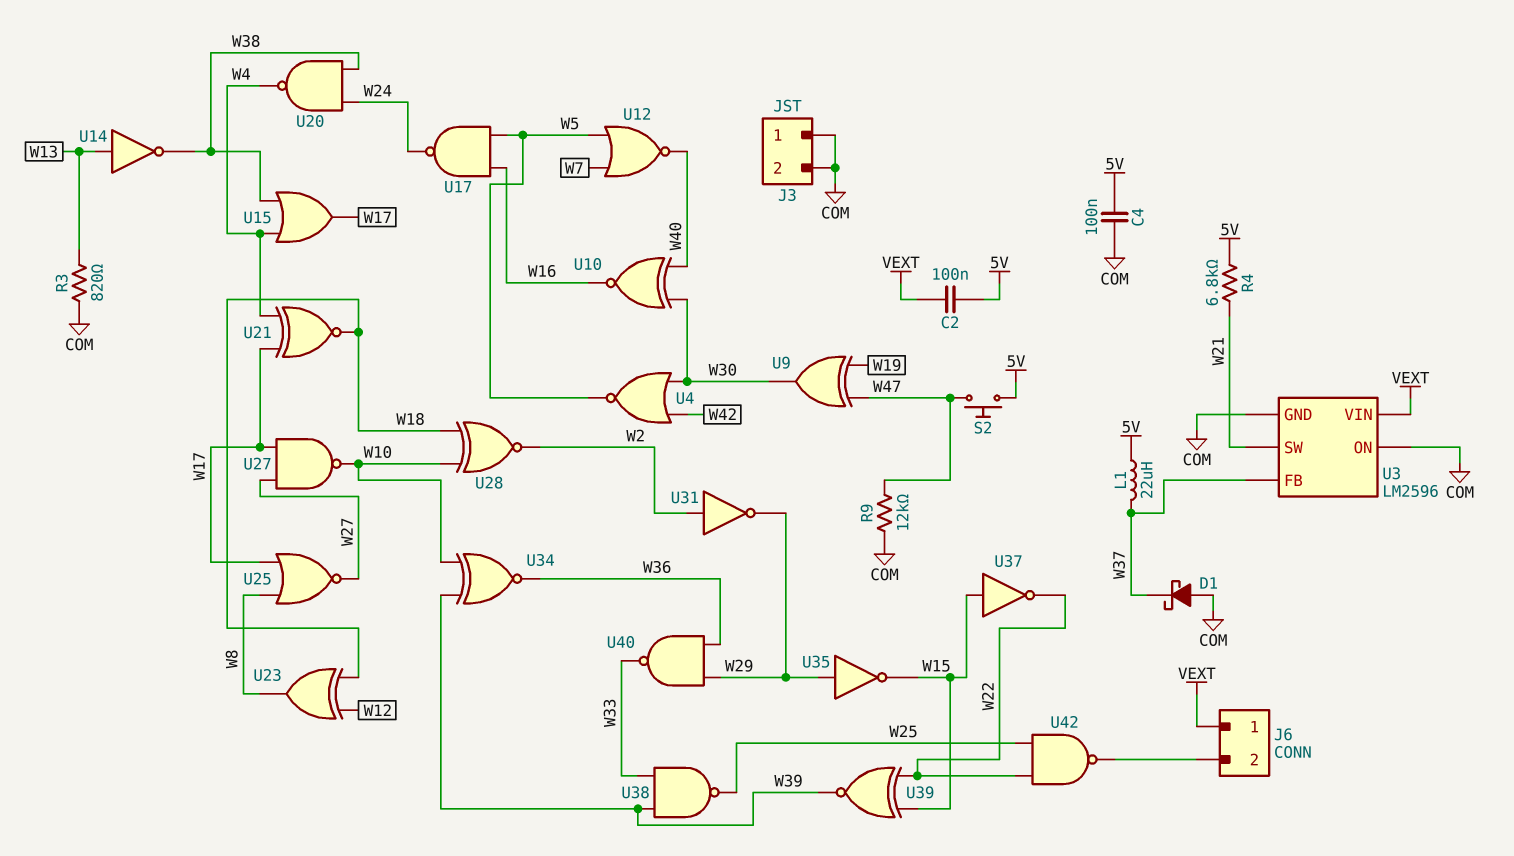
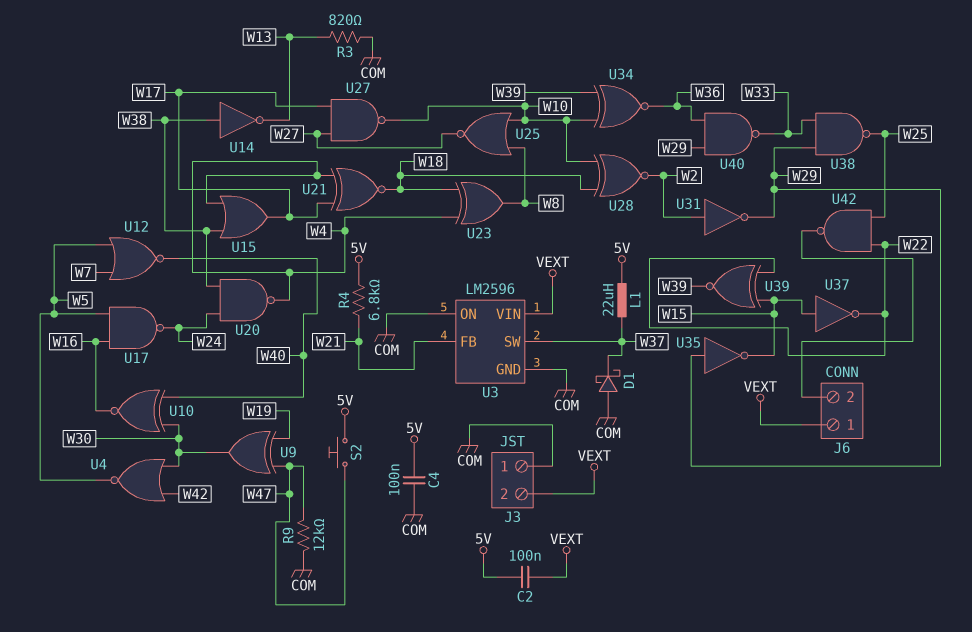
J3 pin 2: COM -> VEXT
U3 pin FB: W37 -> W21
U3 pin SW: W21 -> W37
U14: NOT (in W13, out W38) -> NOT (in W38, out W13)
U23: XOR (in W12, in W18, out W8) -> XOR (in W4, in W18, out W8)
U25: NOR (in W8, in W17, out W27) -> NOR (in W8, in W10, out W27)
U38: NAND (in W33, in W39, out W25) -> NAND (in W29, in W33, out W25)

